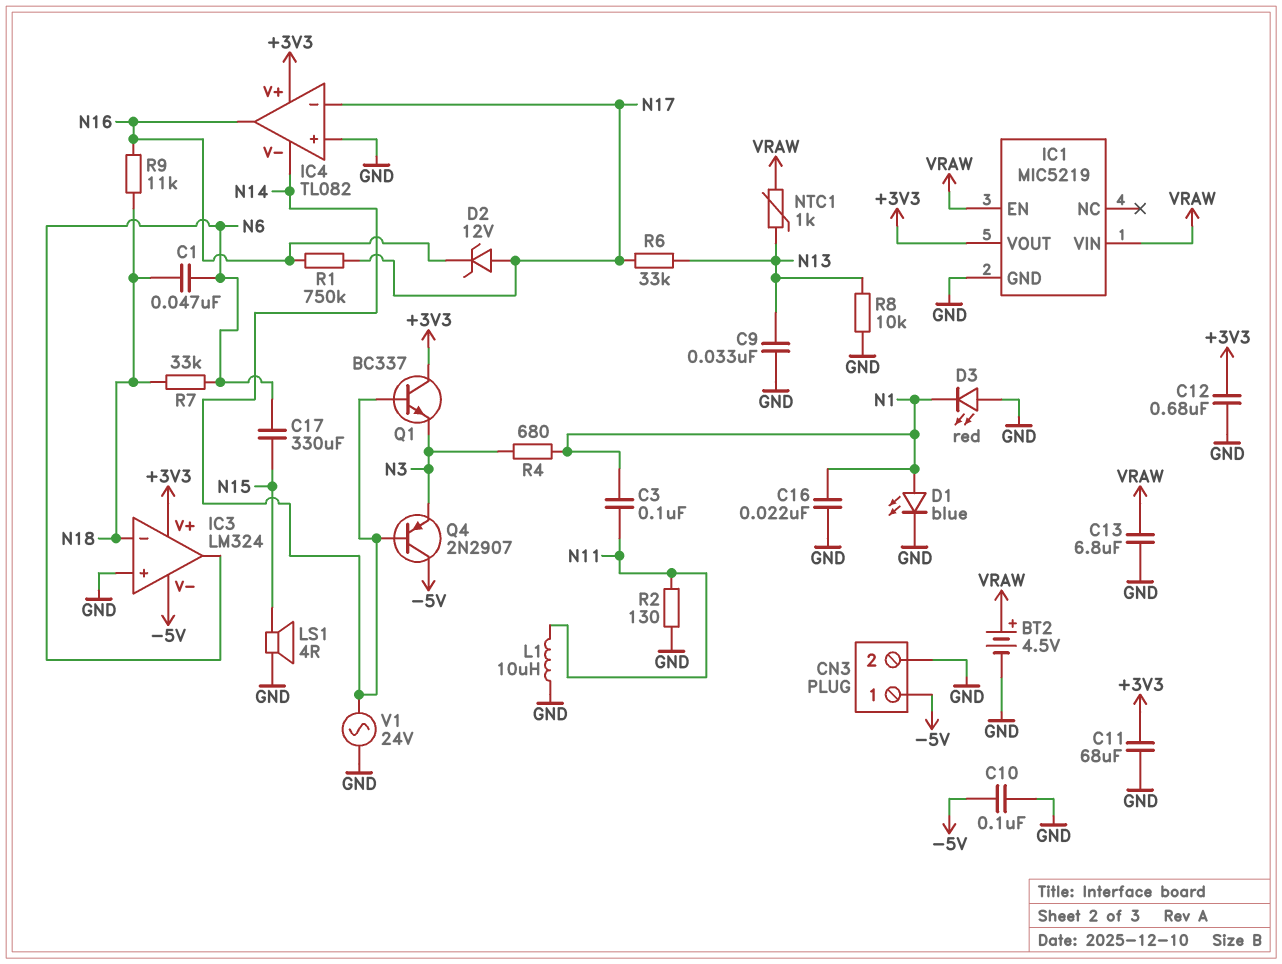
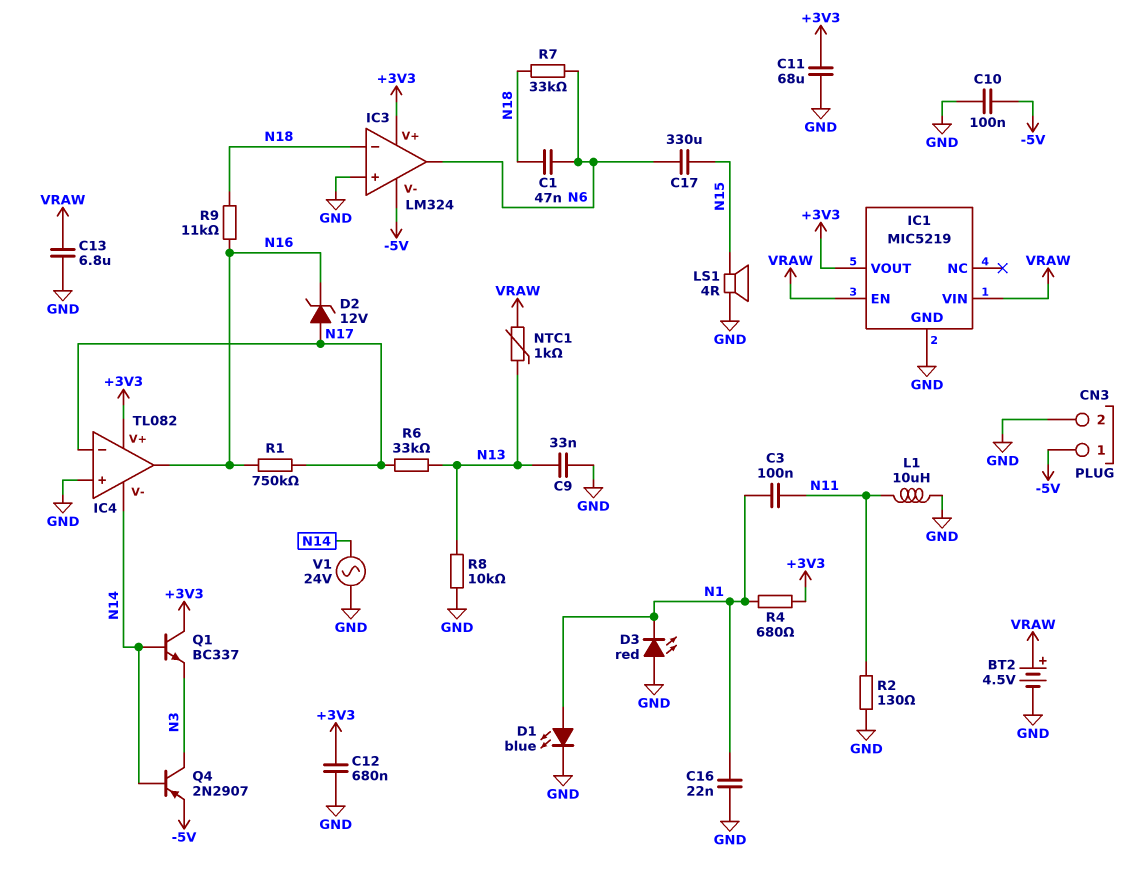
Q4: PNP 2N2907 (B N14, C -5V, E N3) -> PNP 2N2907 (B N14, C N3, E -5V)
R4: 680 (N1, N3) -> 680 (+3V3, N1)

